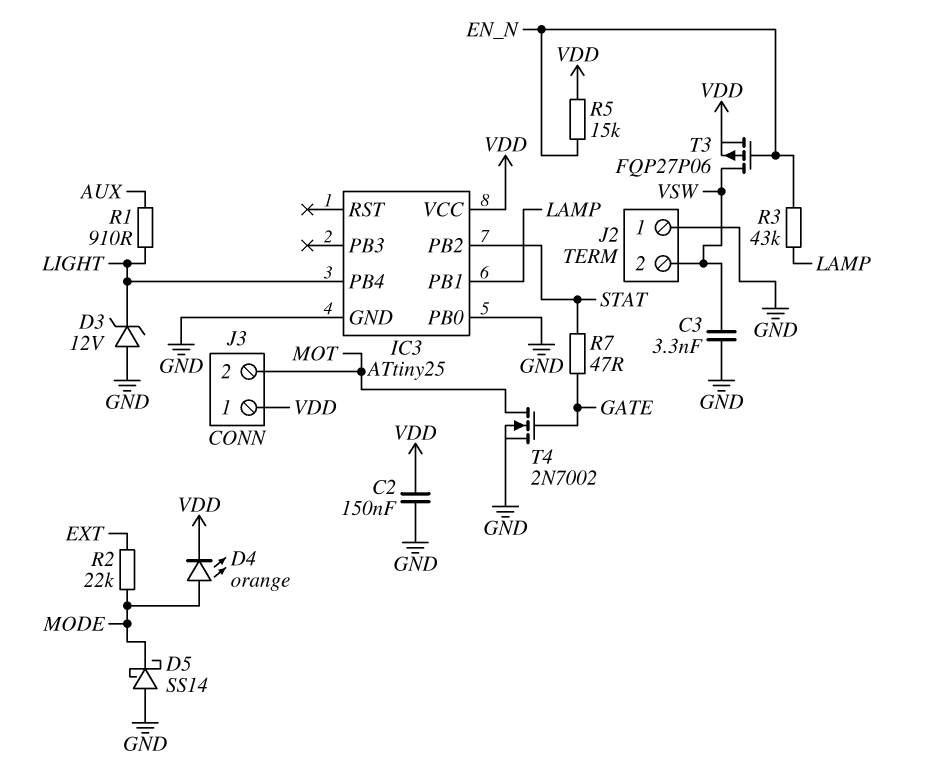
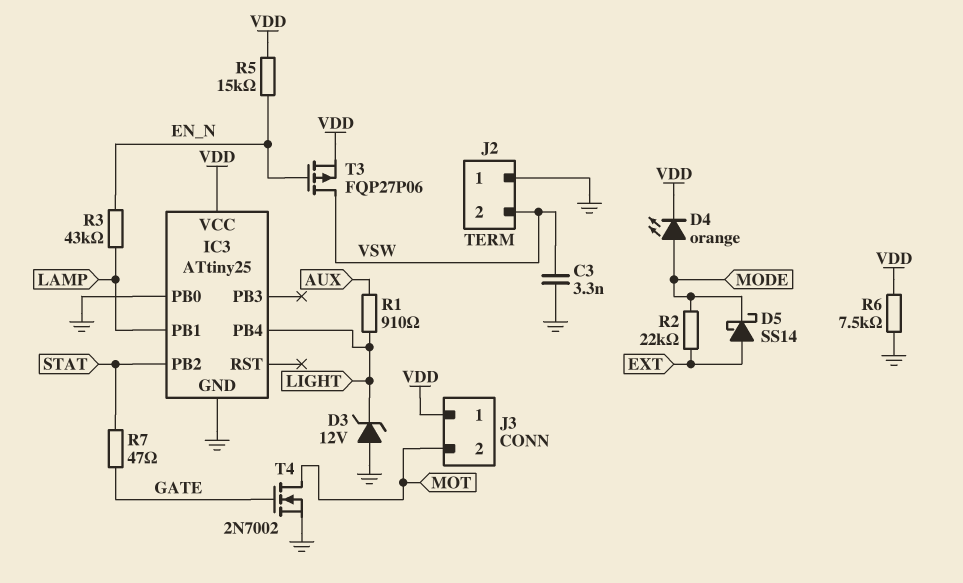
C2: 150nF (GND, VDD) -> none
D5: schottky SS14 (A GND, K MODE) -> schottky SS14 (A EXT, K MODE)
R6: none -> 7.5k (GND, VDD)

